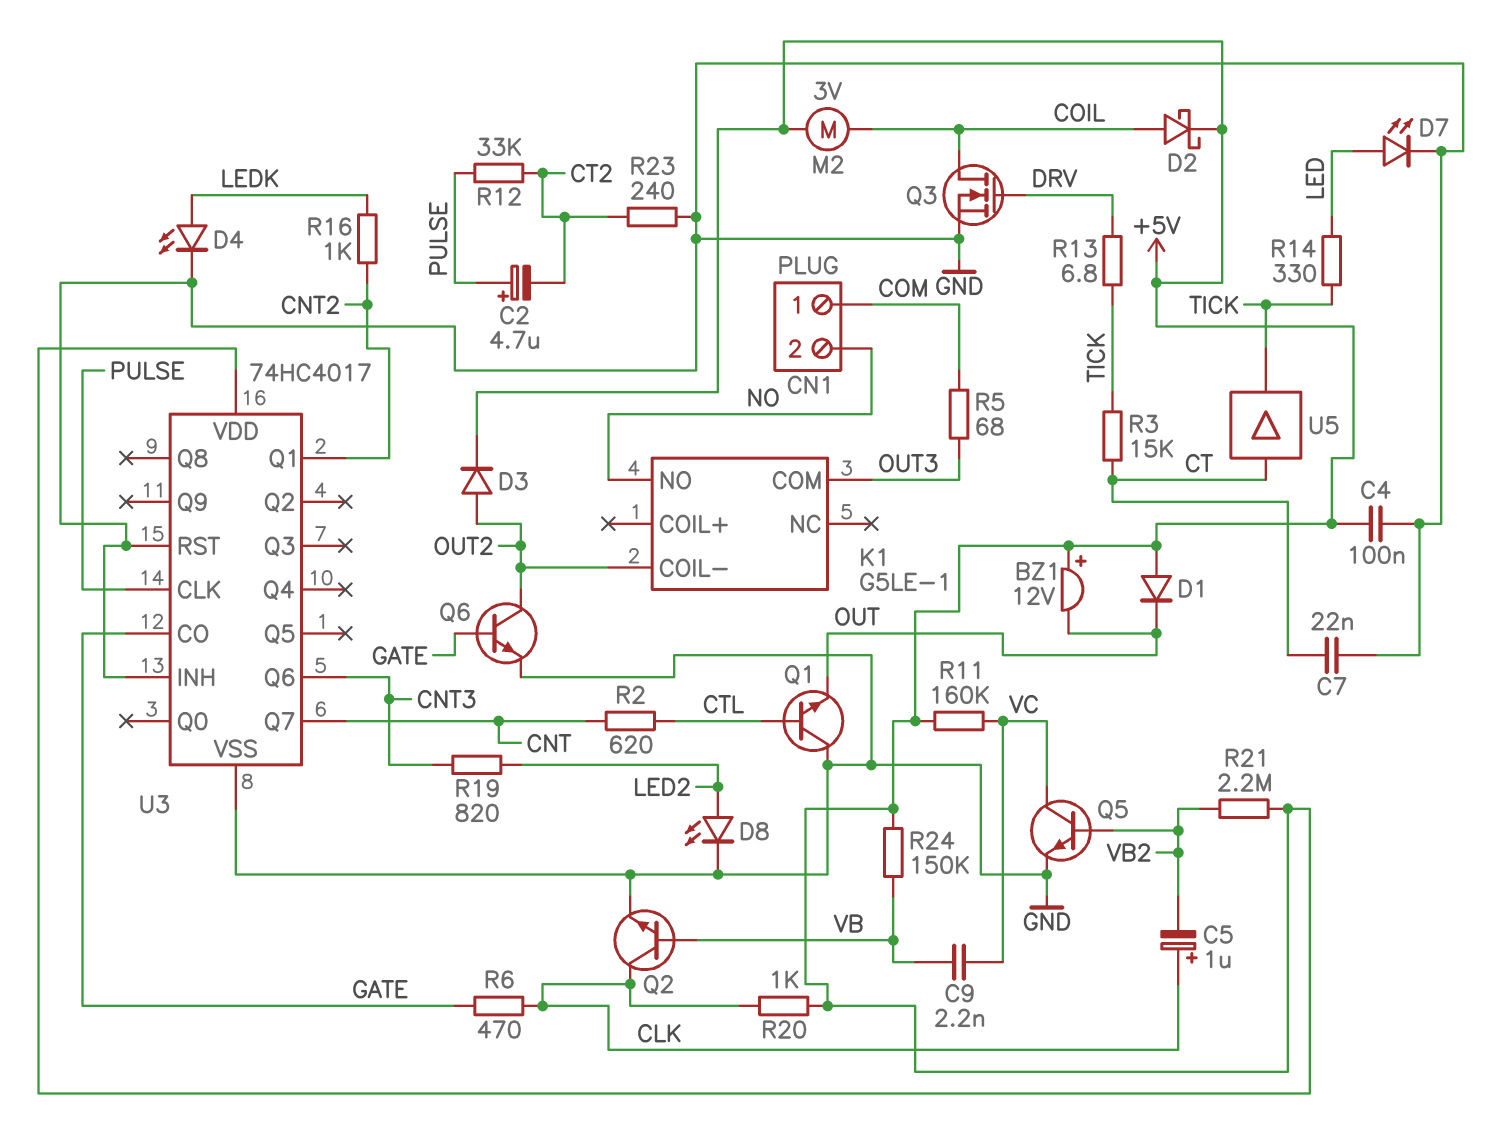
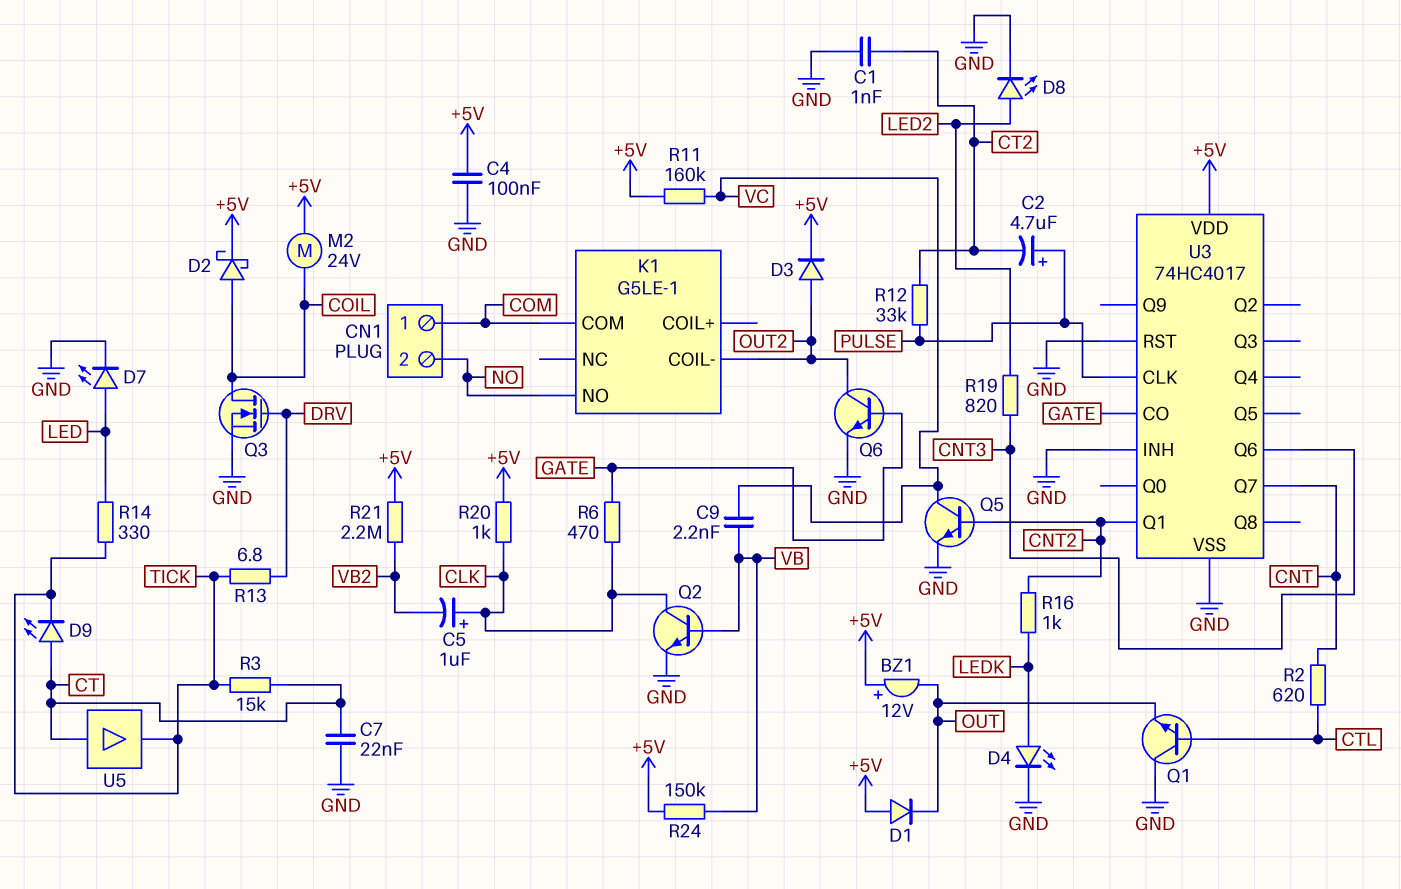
C1: none -> 1nF (CT2, GND)
D9: none -> LED (A CT, K TICK)
K1 pin COM: OUT3 -> COM
M2: motor 3V (+5V, COIL) -> motor 24V (+5V, COIL)
Q5: NPN (B VB2, C VC, E GND) -> NPN (B CNT2, C VC, E GND)
R5: 68 (COM, OUT3) -> none
R23: 240 (CT2, GND) -> none

